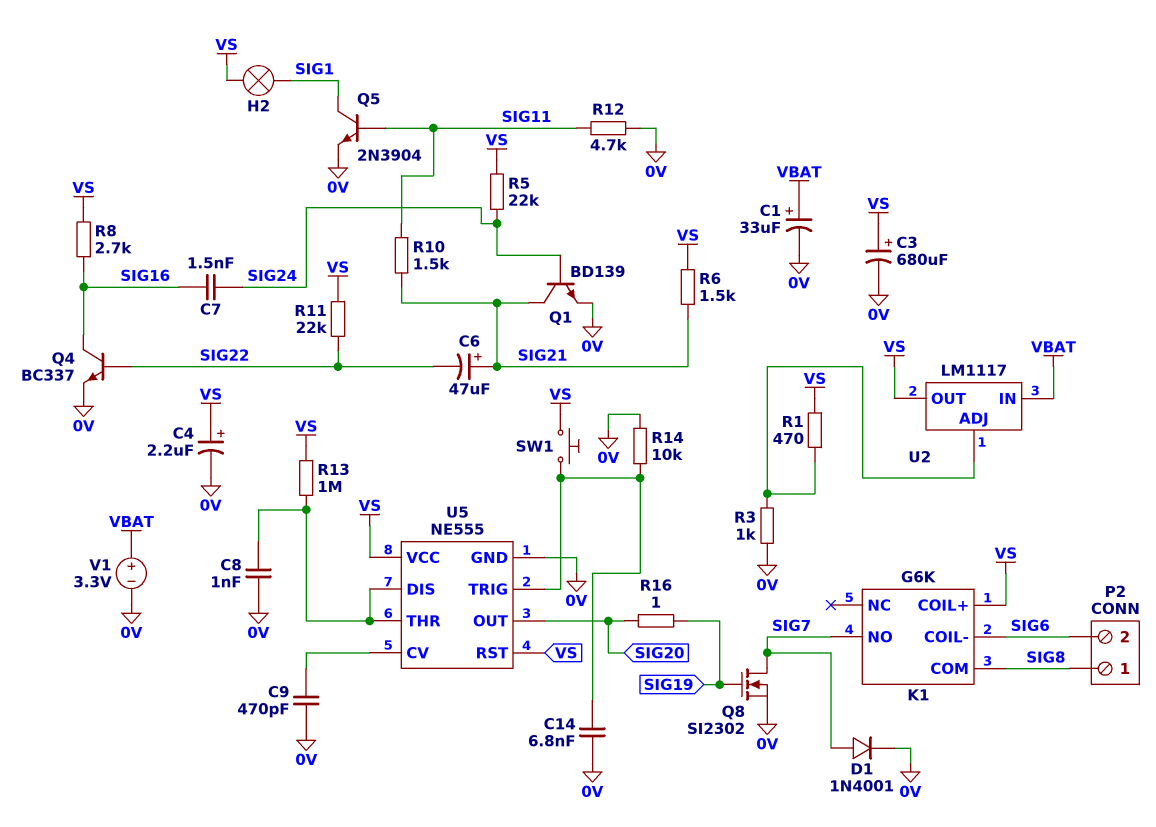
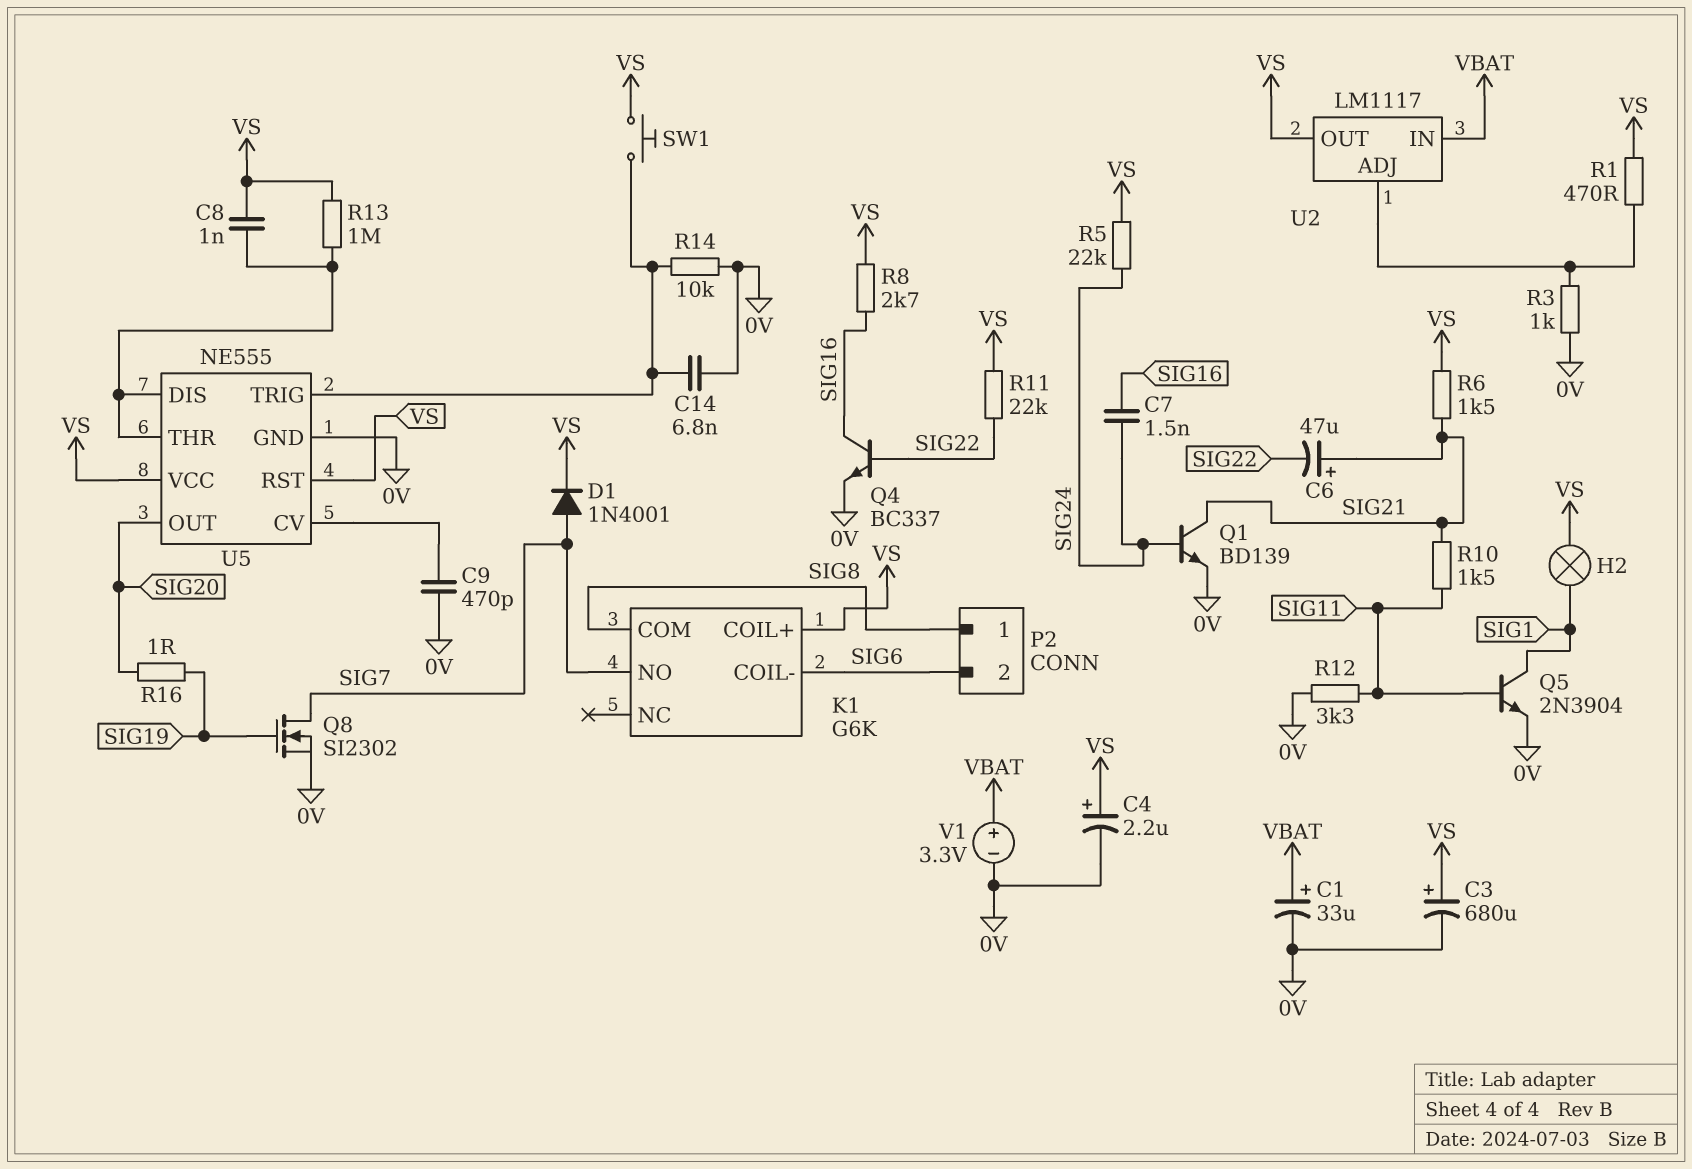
C8: 1nF (0V, U5/DIS) -> 1nF (U5/DIS, VS)
D1: diode 1N4001 (A SIG7, K 0V) -> diode 1N4001 (A SIG7, K VS)
R12: 4.7k (0V, SIG11) -> 3.3k (0V, SIG11)

